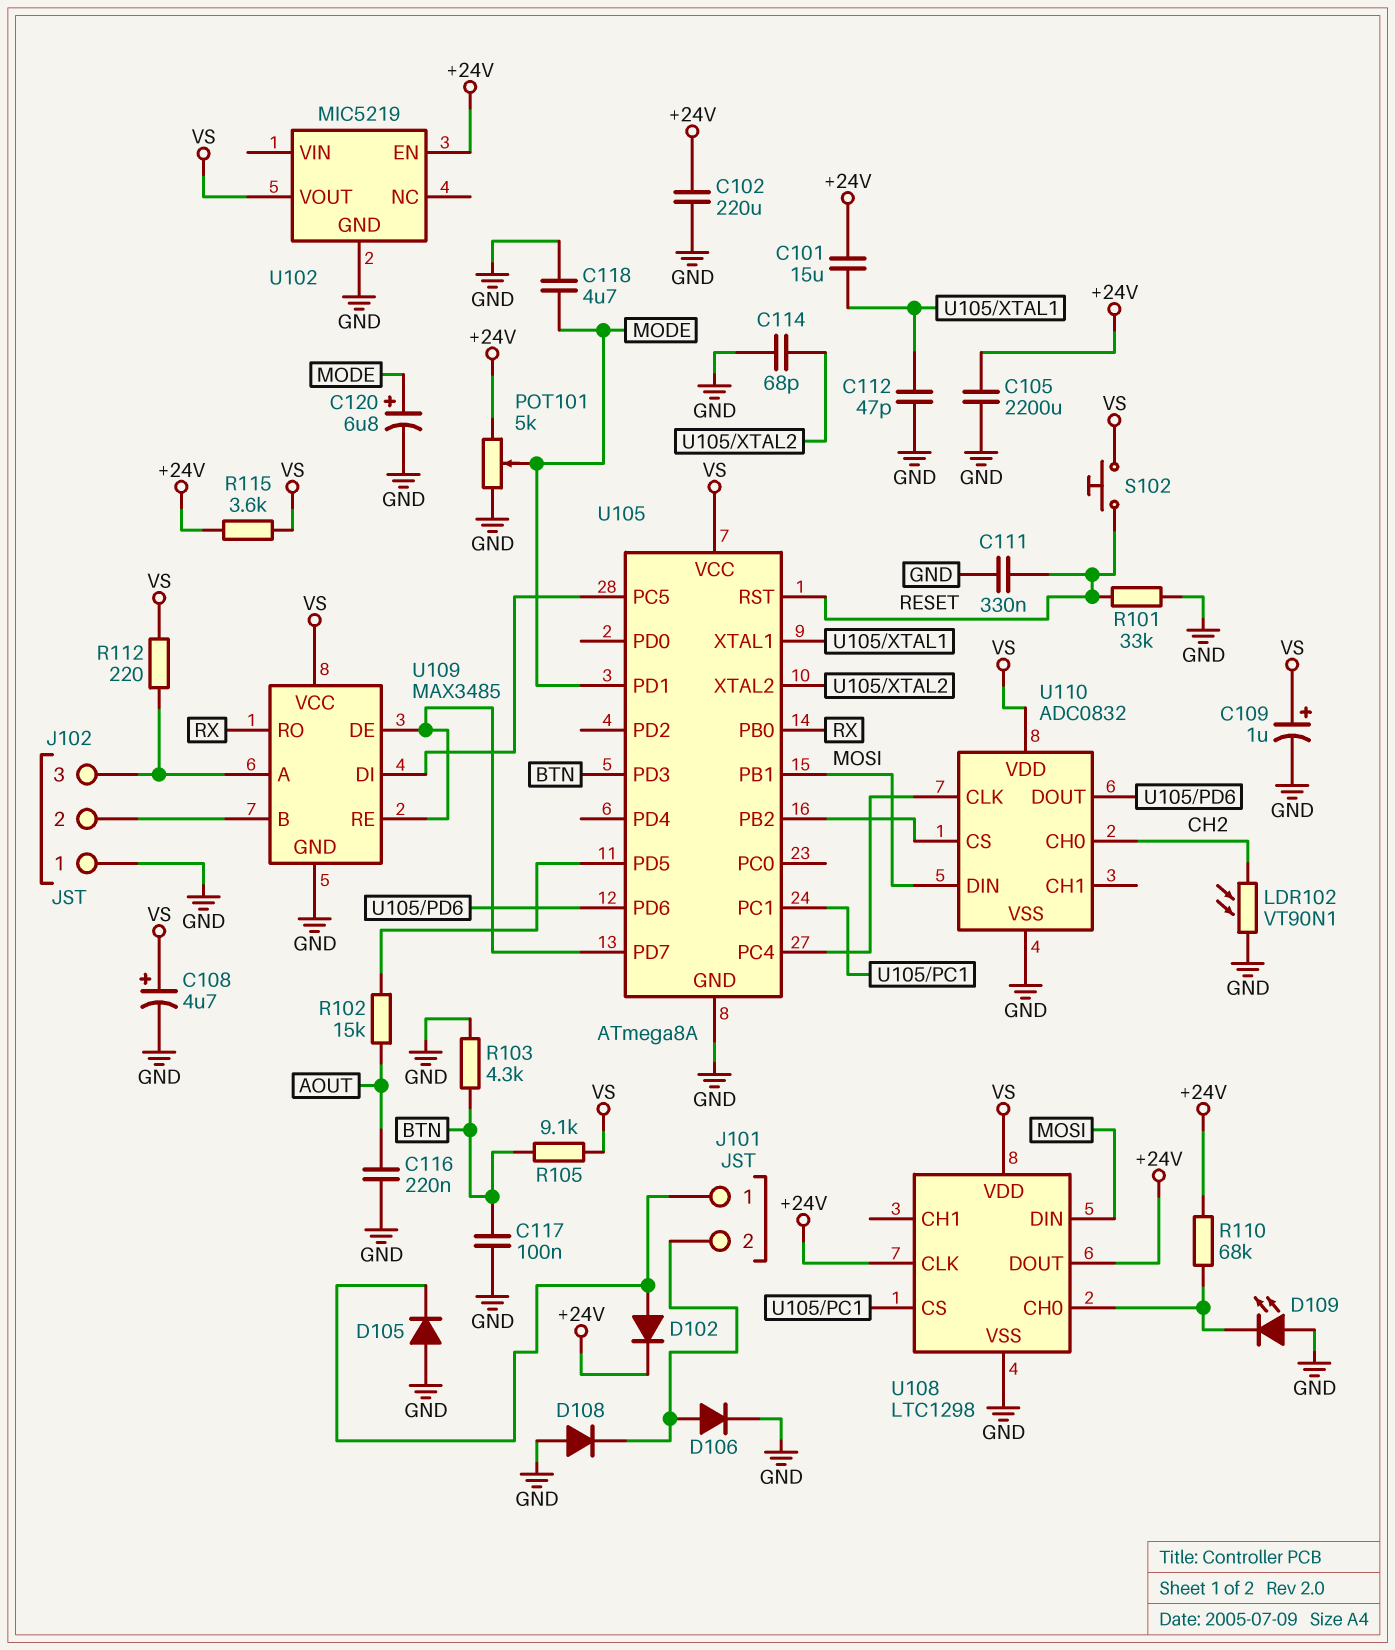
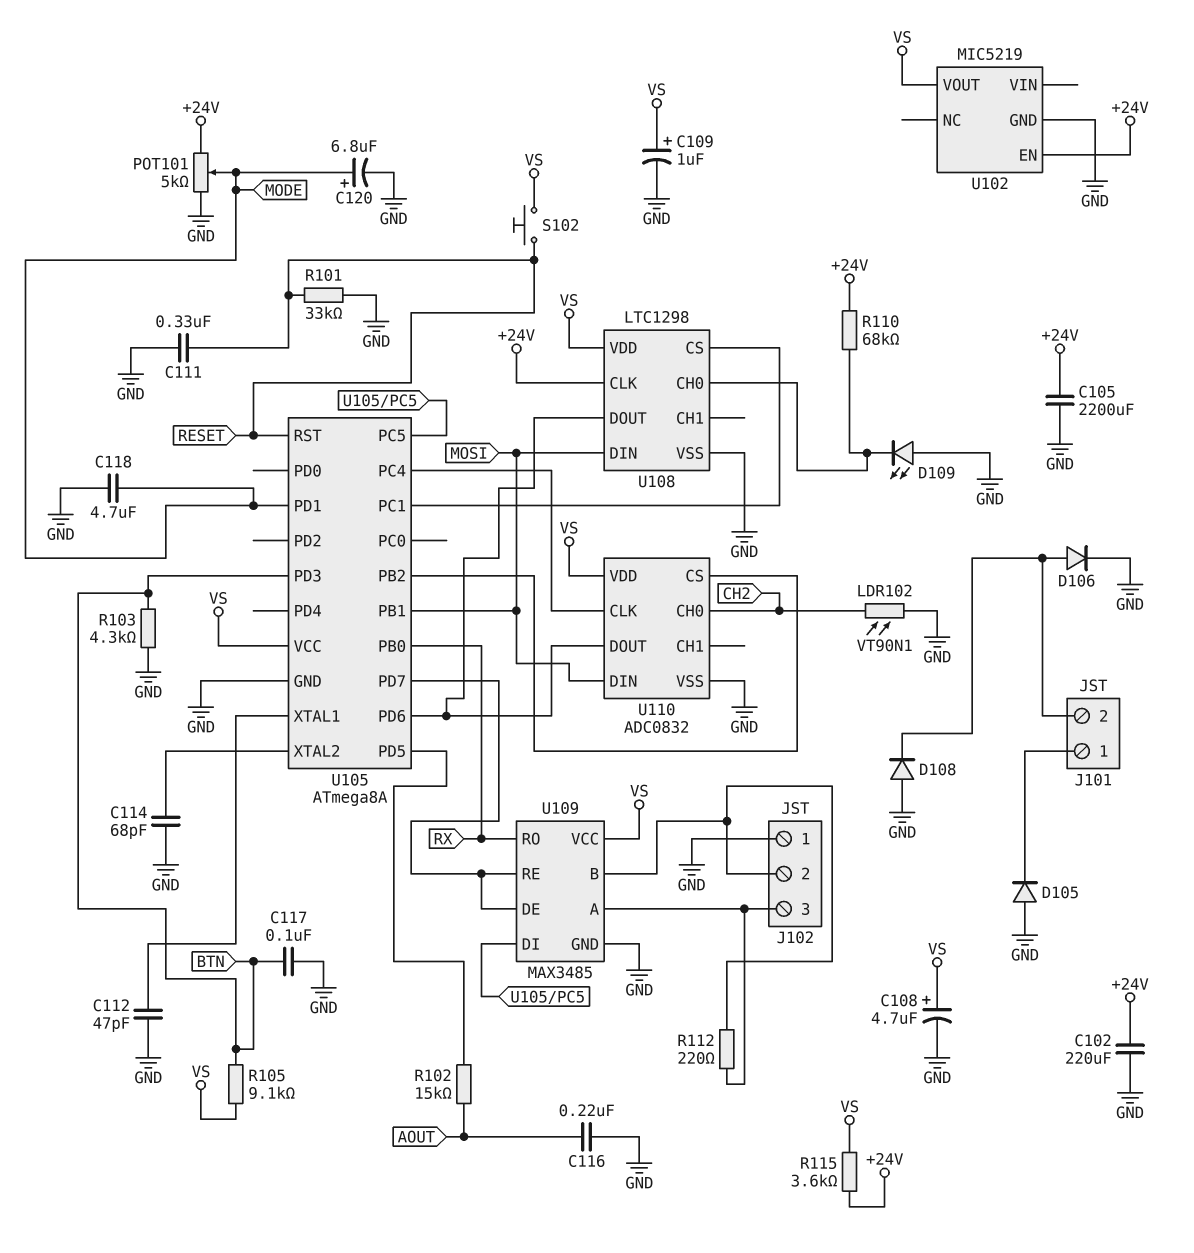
C101: 15uF (+24V, U105/XTAL1) -> none
D102: diode (A J101/1, K +24V) -> none
R112: 220 (J102/3, VS) -> 220 (J102/2, J102/3)
U108 pin DOUT: +24V -> U105/PD6

